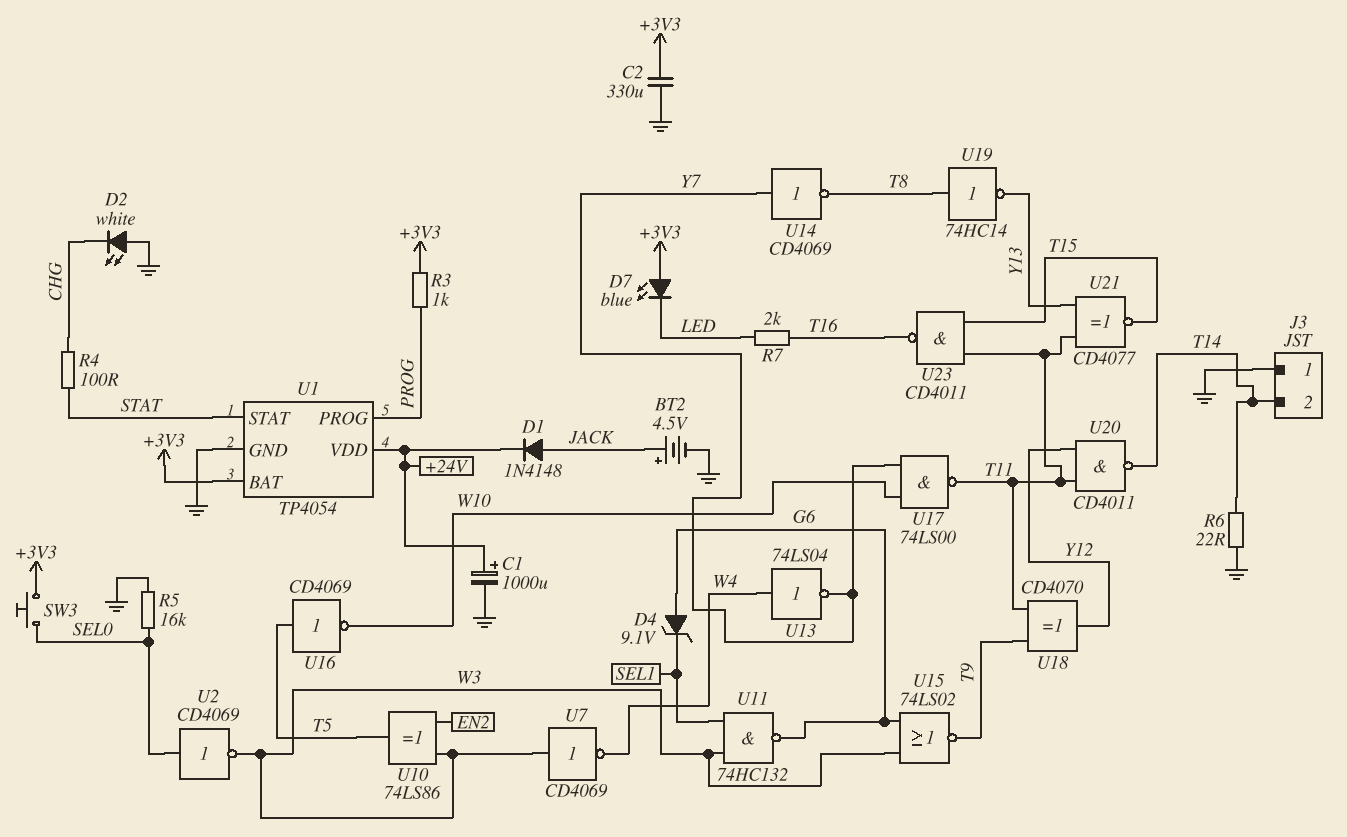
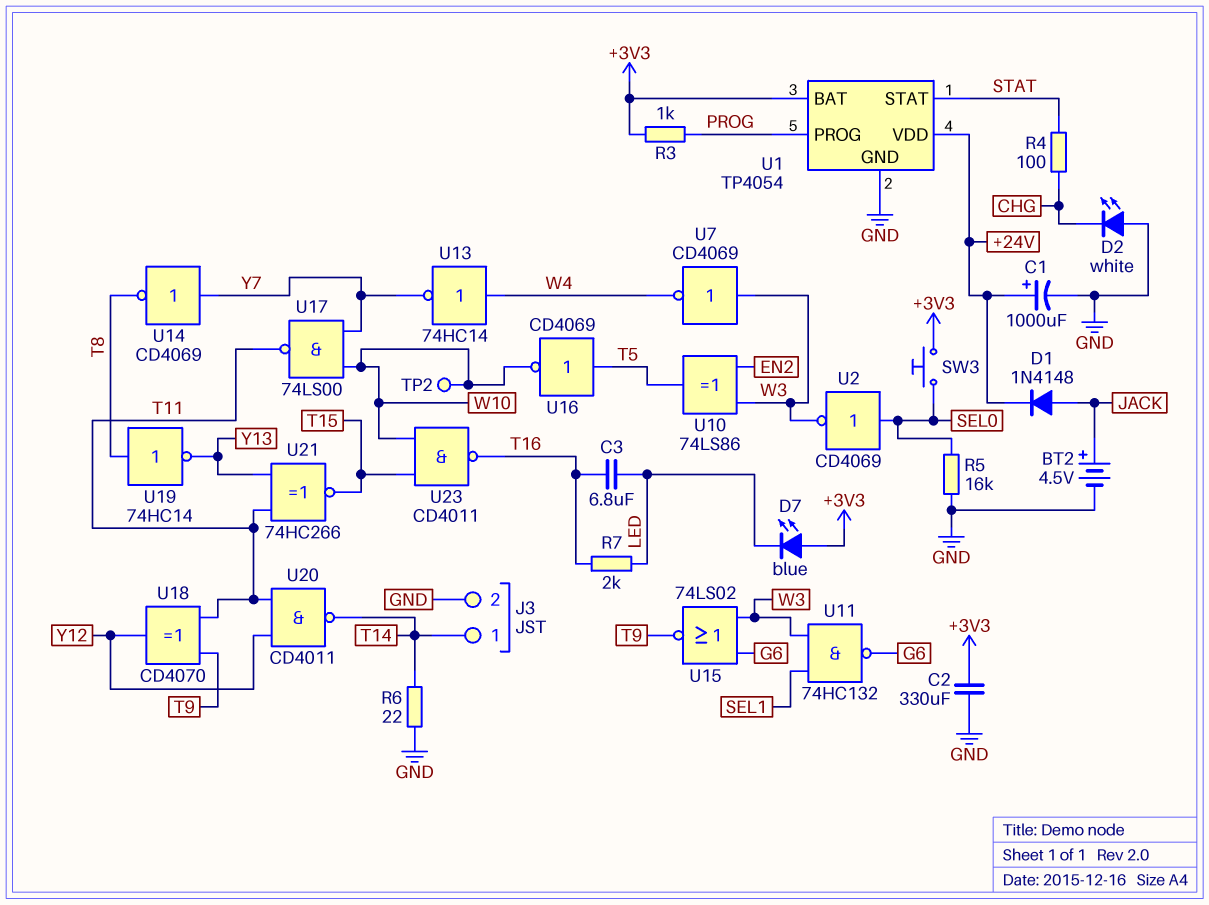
C3: none -> 6.8uF (LED, T16)
D4: zener 9.1V (A G6, K SEL1) -> none
J3 pin 1: GND -> T14
J3 pin 2: T14 -> GND
TP2: none -> test point (W10)
U13: NOT 74LS04 (in W4, out Y7) -> NOT 74HC14 (in W4, out Y7)
U21: XNOR CD4077 (in T11, in Y13, out T15) -> XNOR 74HC266 (in T11, in Y13, out T15)
U23: NAND CD4011 (in T11, in T15, out T16) -> NAND CD4011 (in T15, in W10, out T16)

